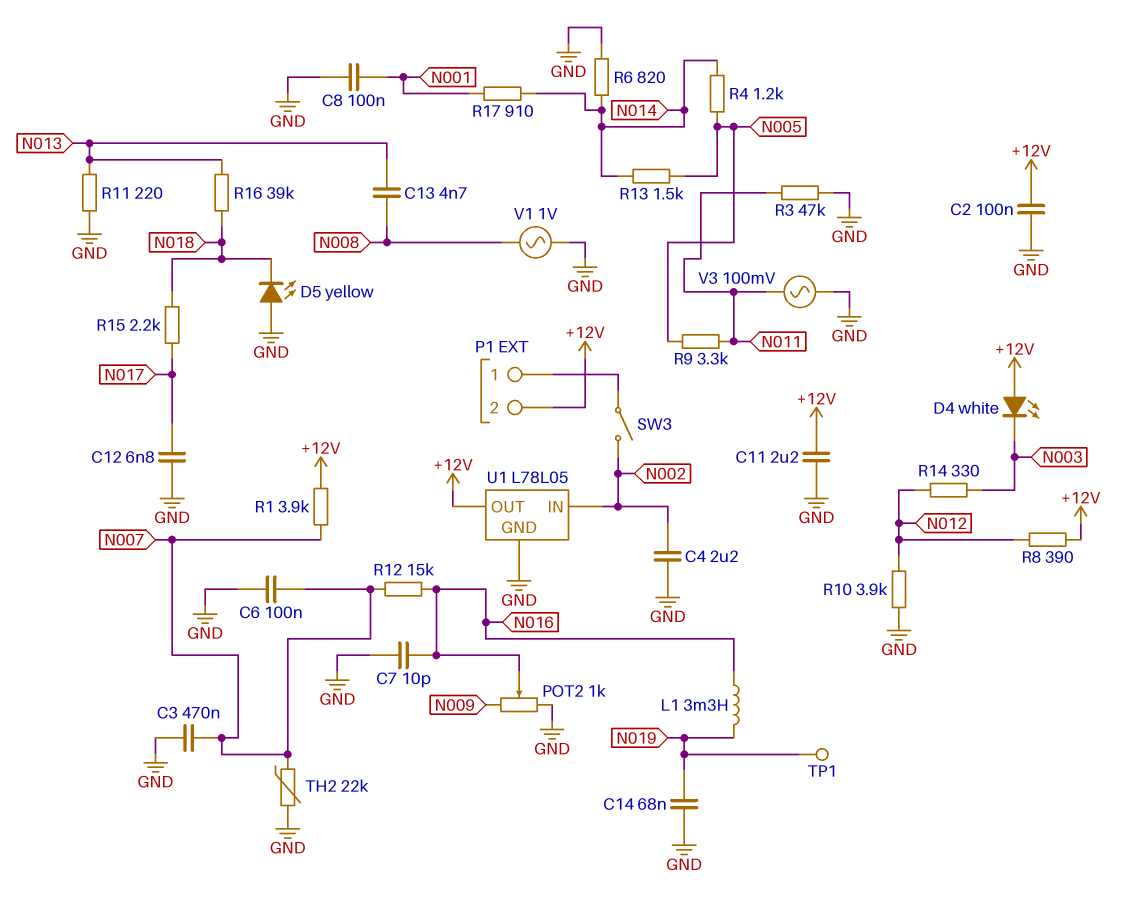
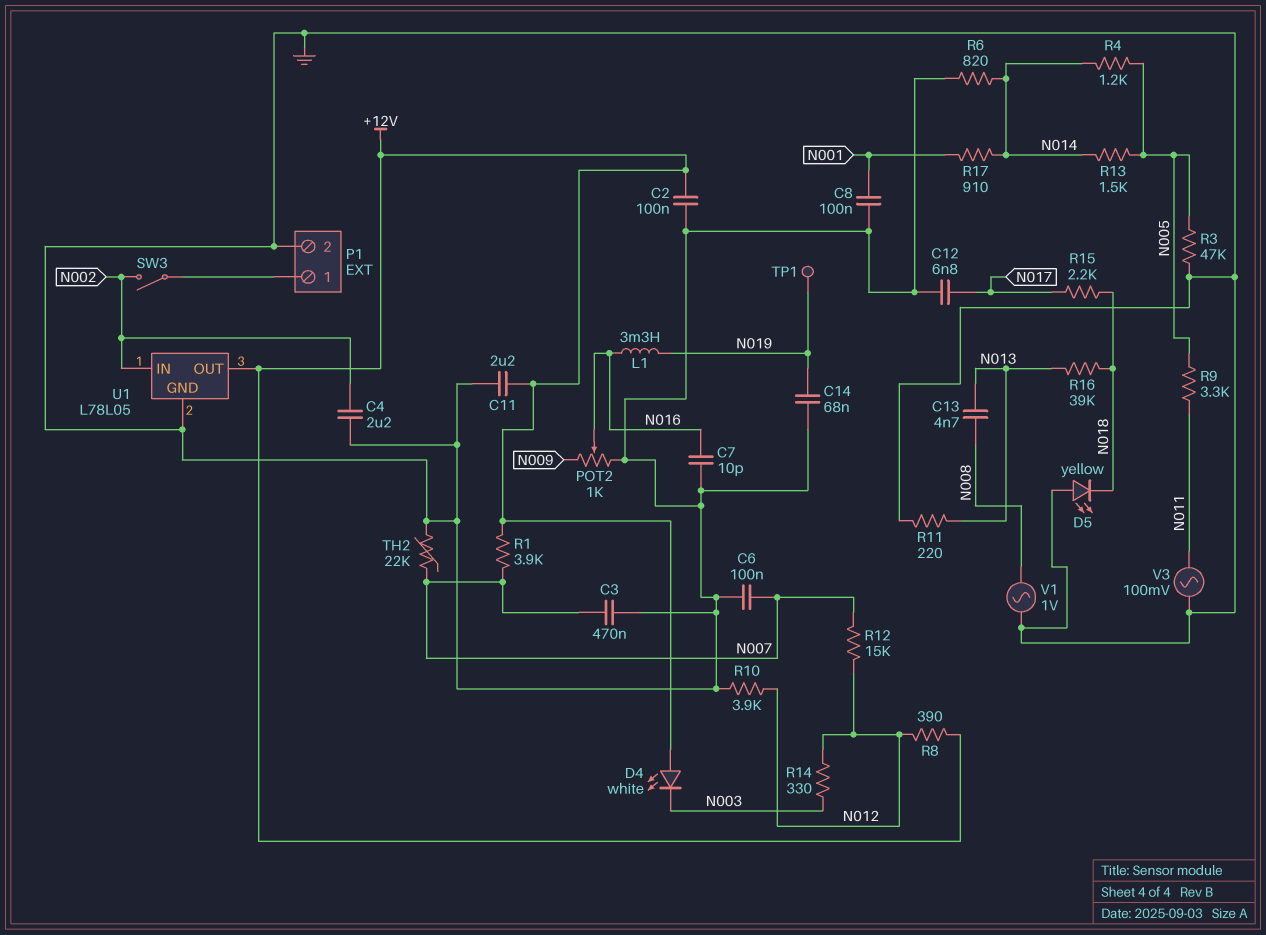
P1 pin 2: +12V -> GND
R3: 47k (GND, N011) -> 47k (GND, N005)
R12: 15k (N007, N016) -> 15k (N007, N012)

